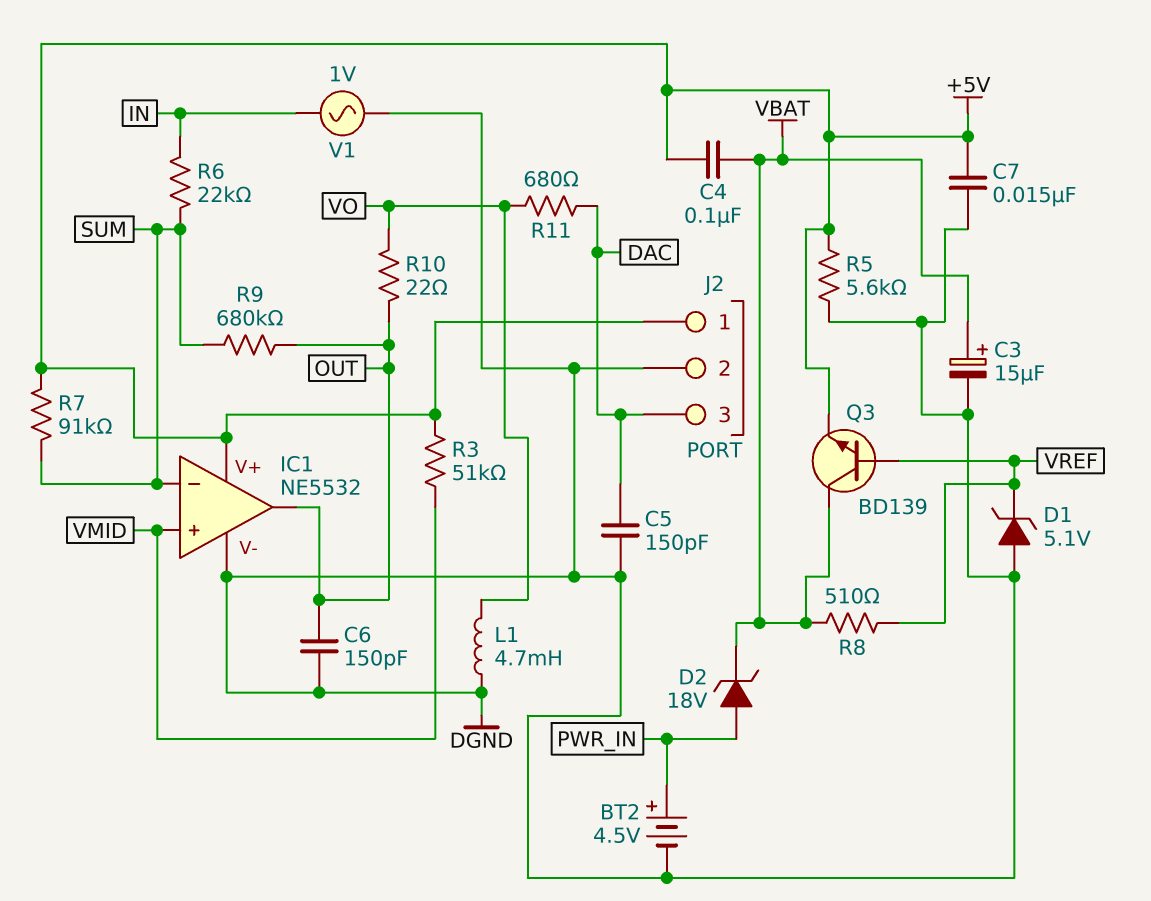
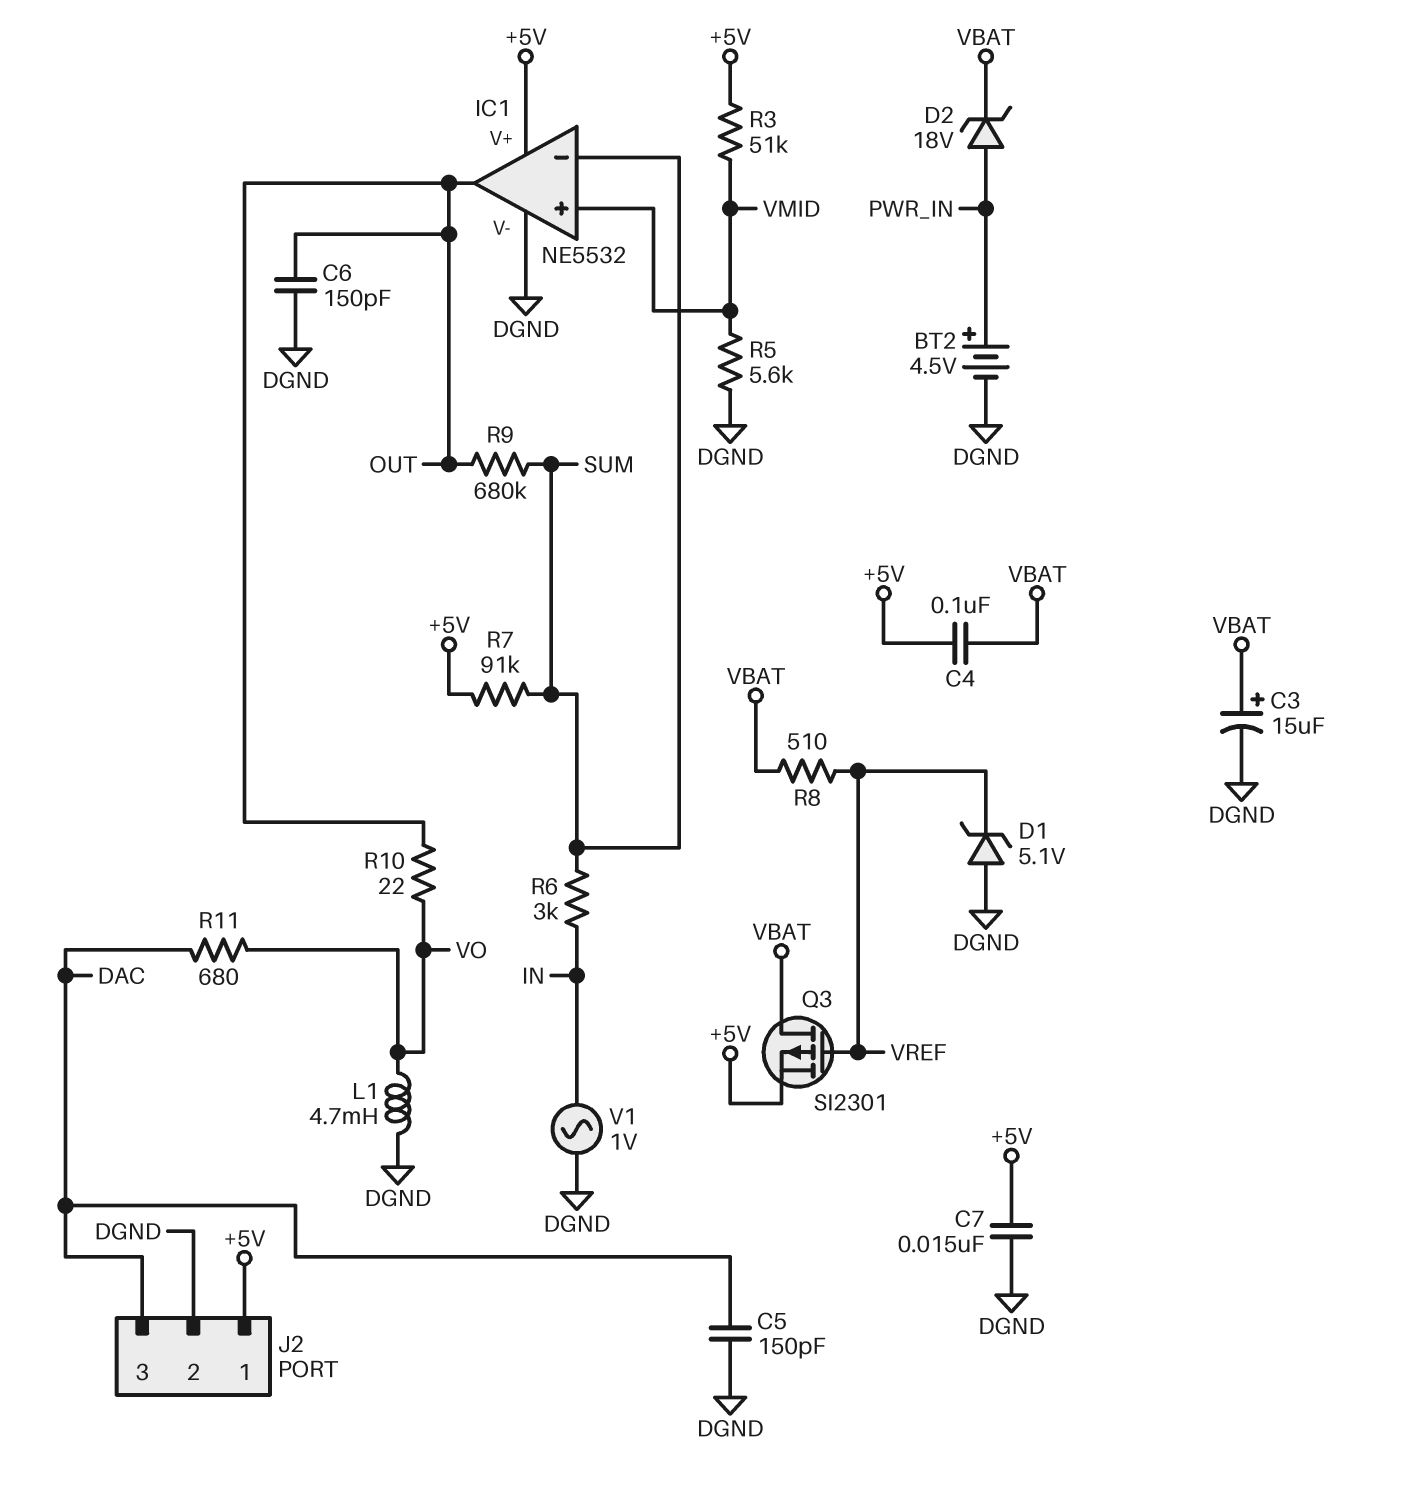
Q3: NPN BD139 (B VREF, C VBAT, E +5V) -> PMOS SI2301 (G VREF, D VBAT, S +5V)
R5: 5.6k (+5V, DGND) -> 5.6k (DGND, VMID)
R6: 22k (IN, SUM) -> 3k (IN, SUM)

